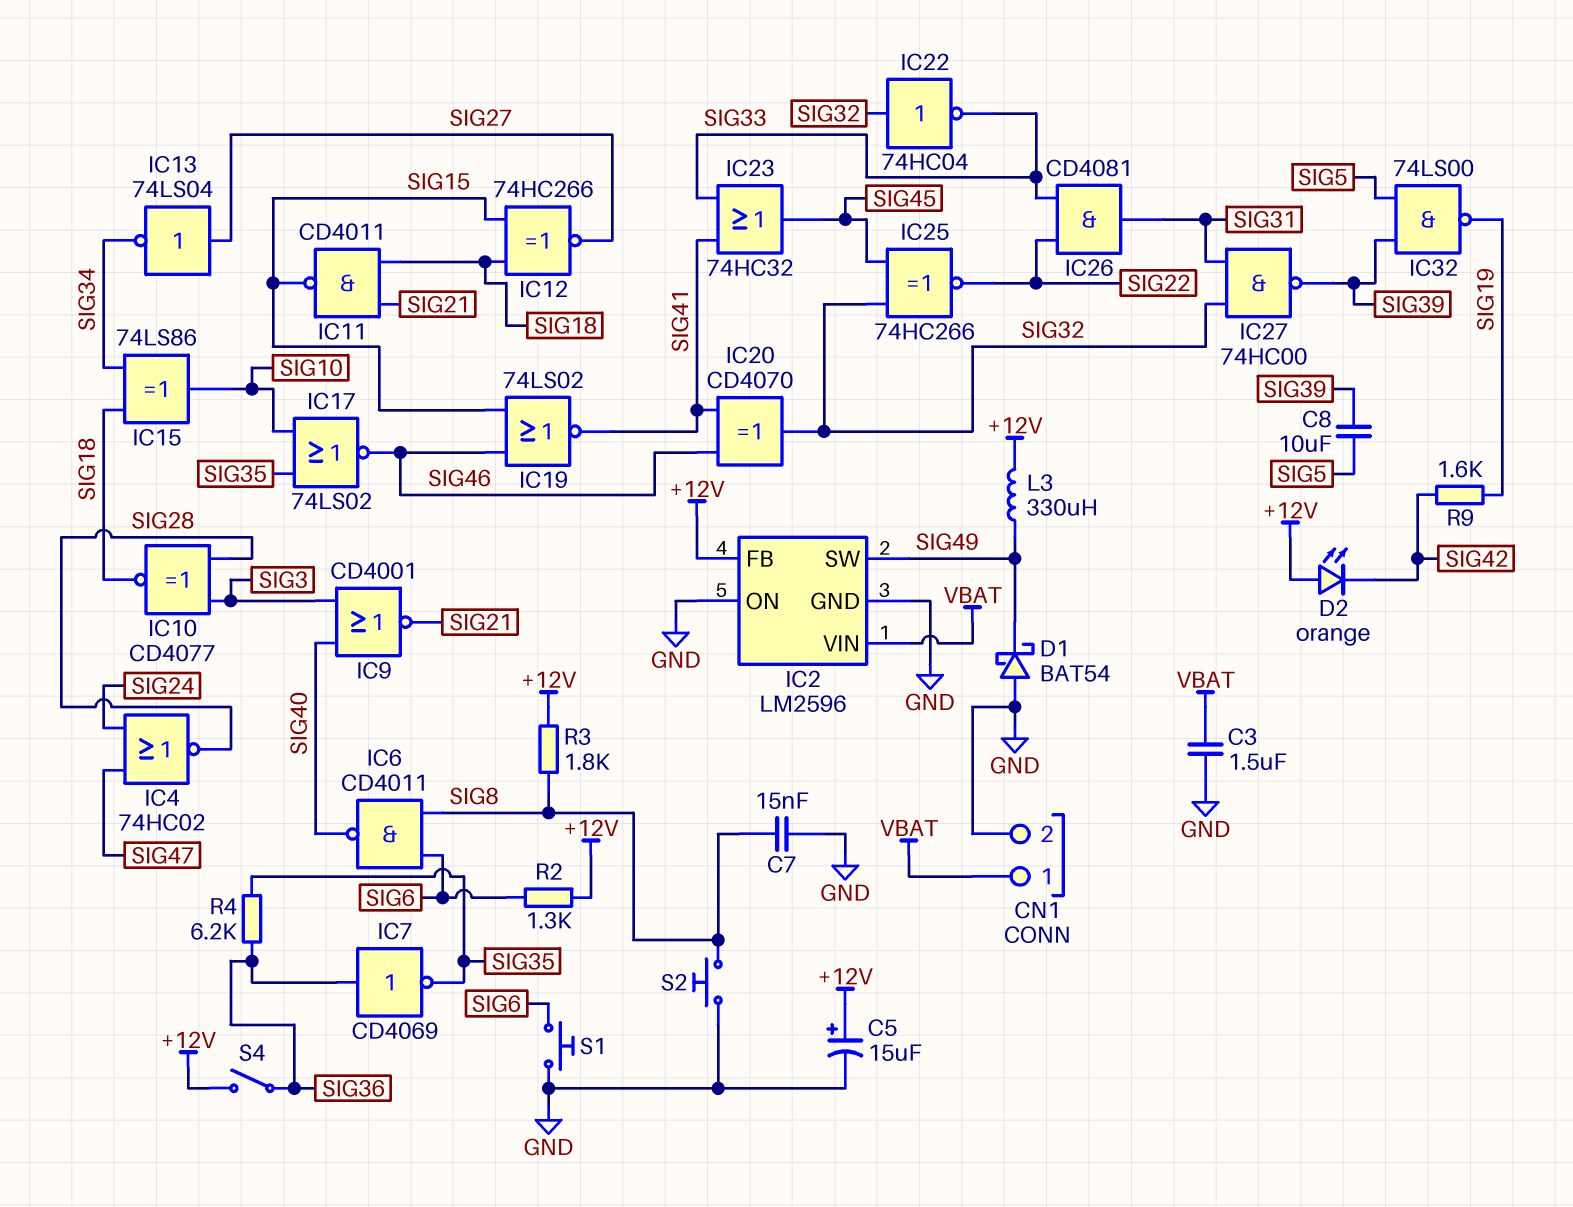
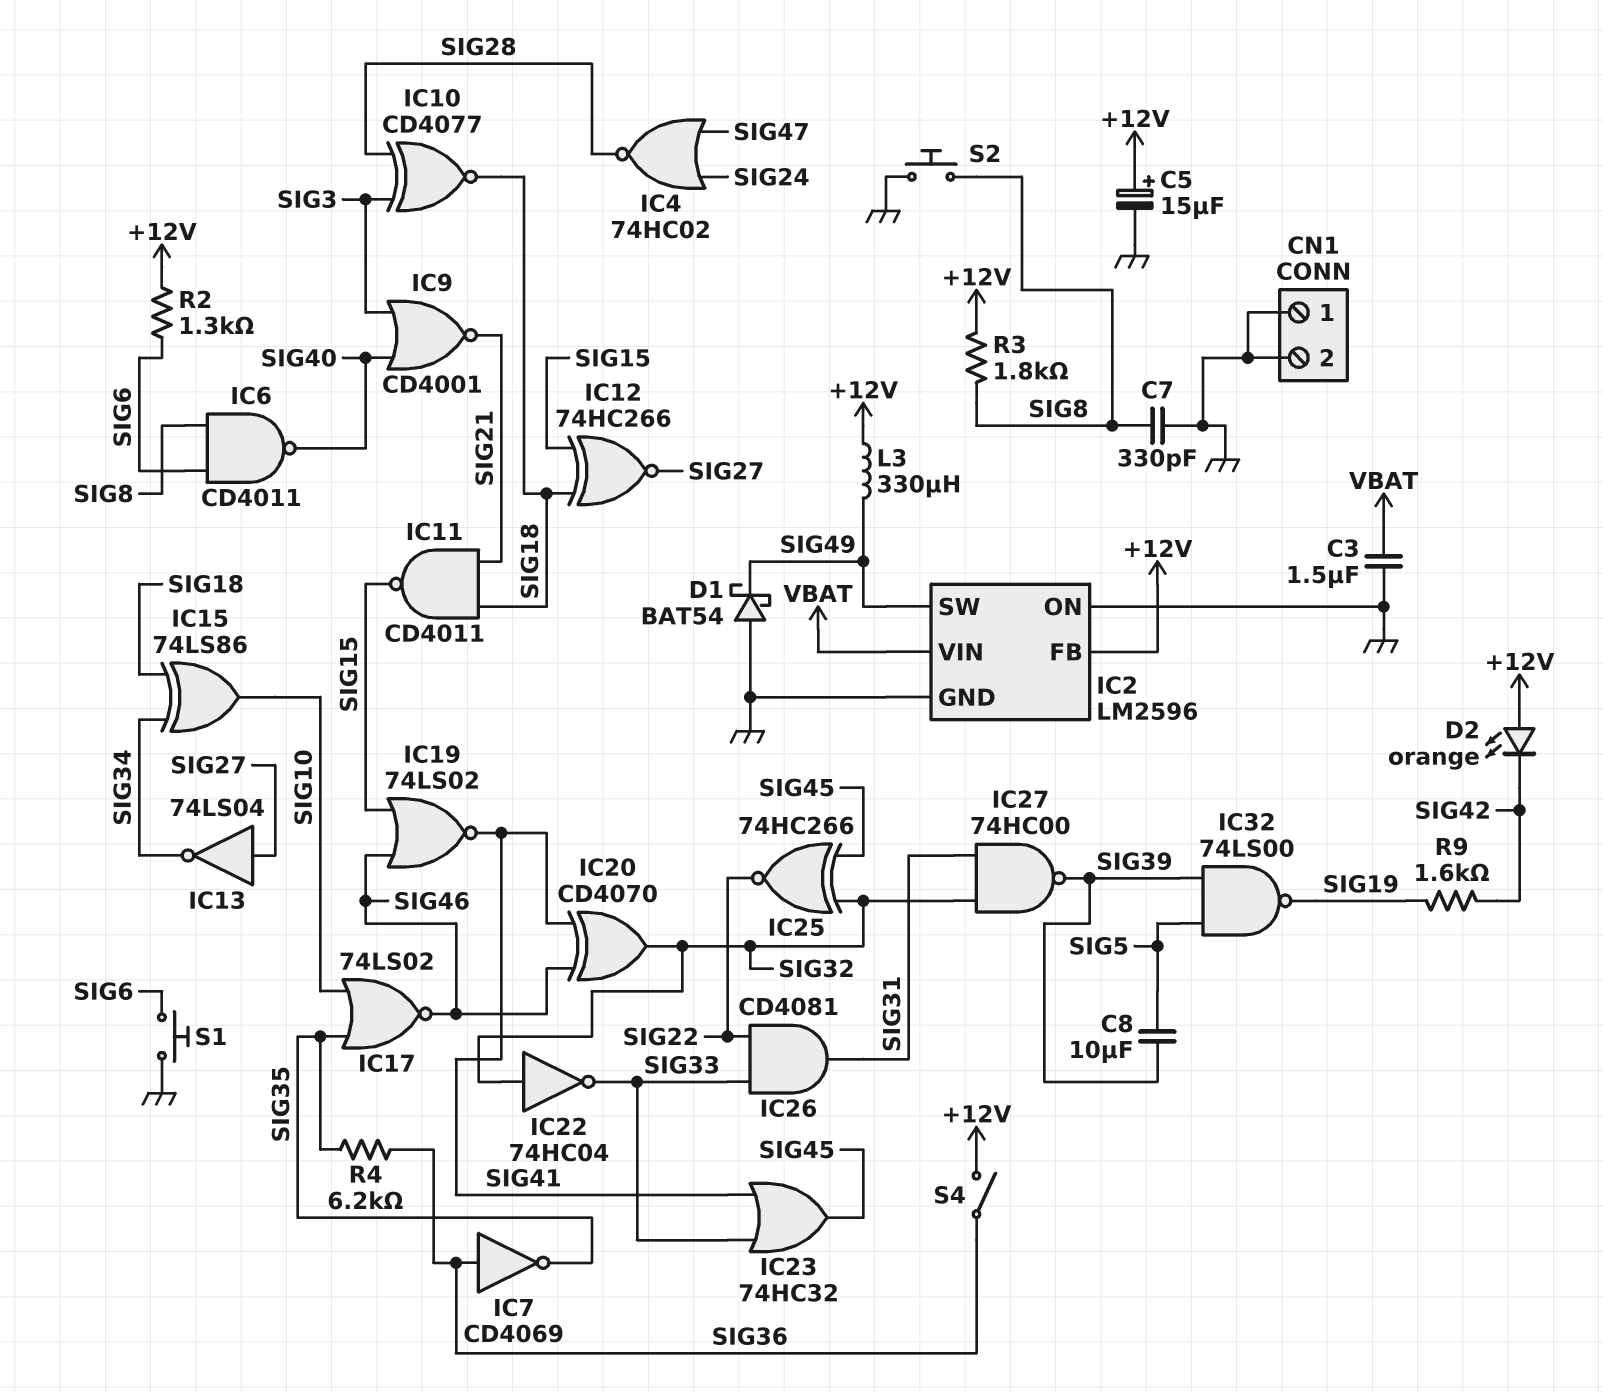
C7: 15nF (GND, SIG8) -> 330pF (GND, SIG8)
CN1 pin 1: VBAT -> GND

